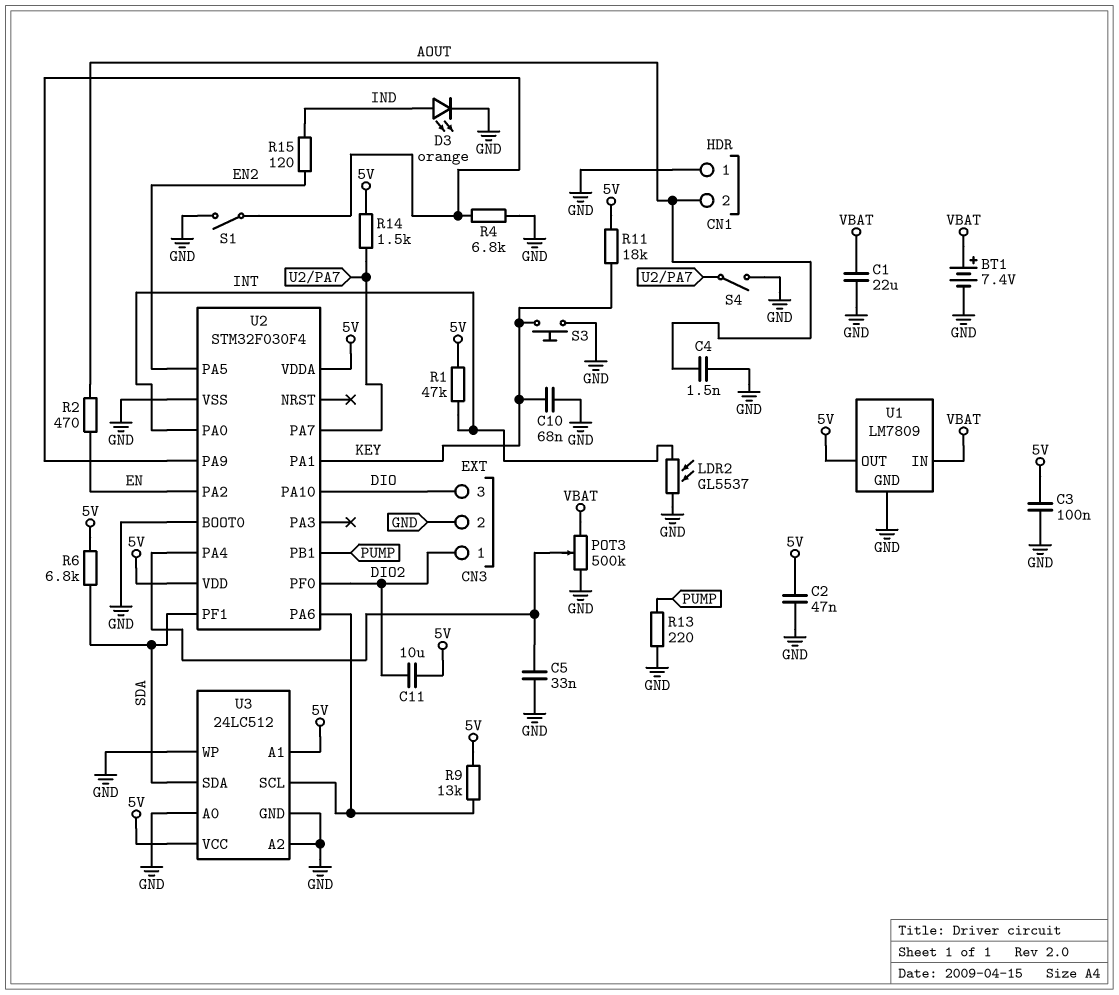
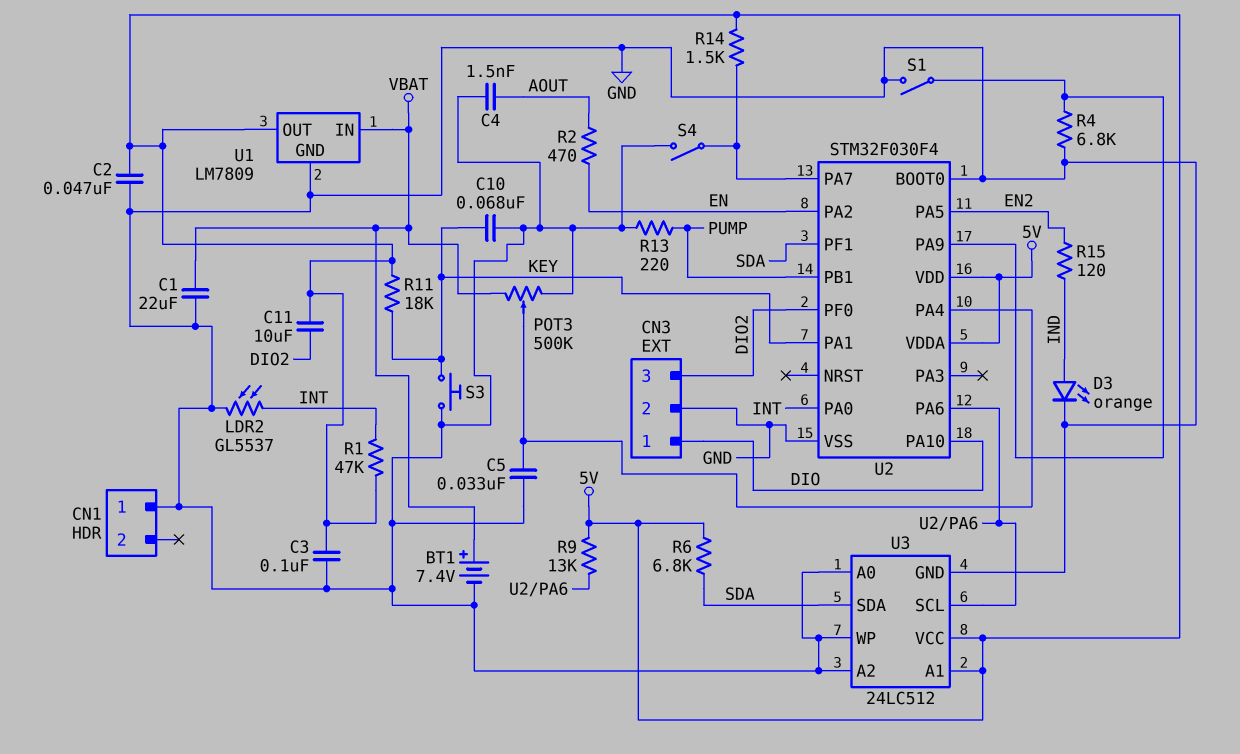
CN1 pin 2: AOUT -> none
CN3 pin 1: DIO2 -> DIO
CN3 pin 3: DIO -> DIO2

